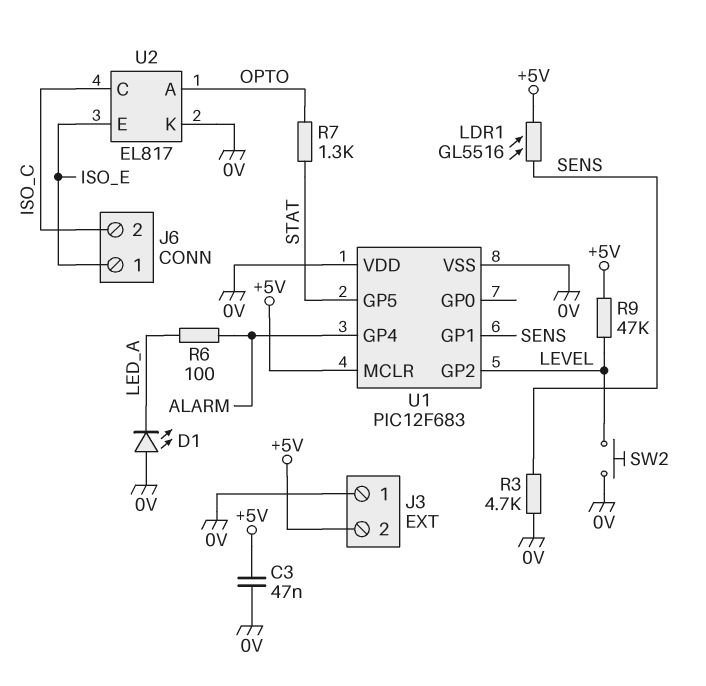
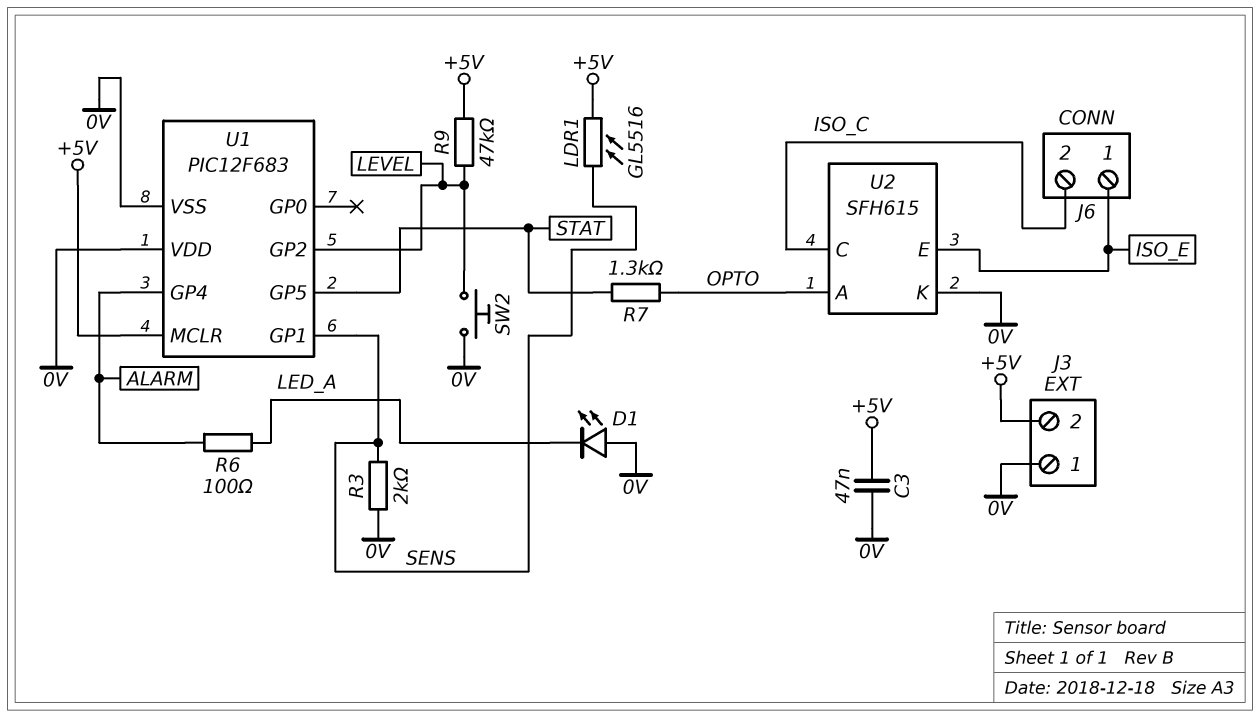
R3: 4.7k (0V, SENS) -> 2k (0V, SENS)
U2: EL817 -> SFH615

